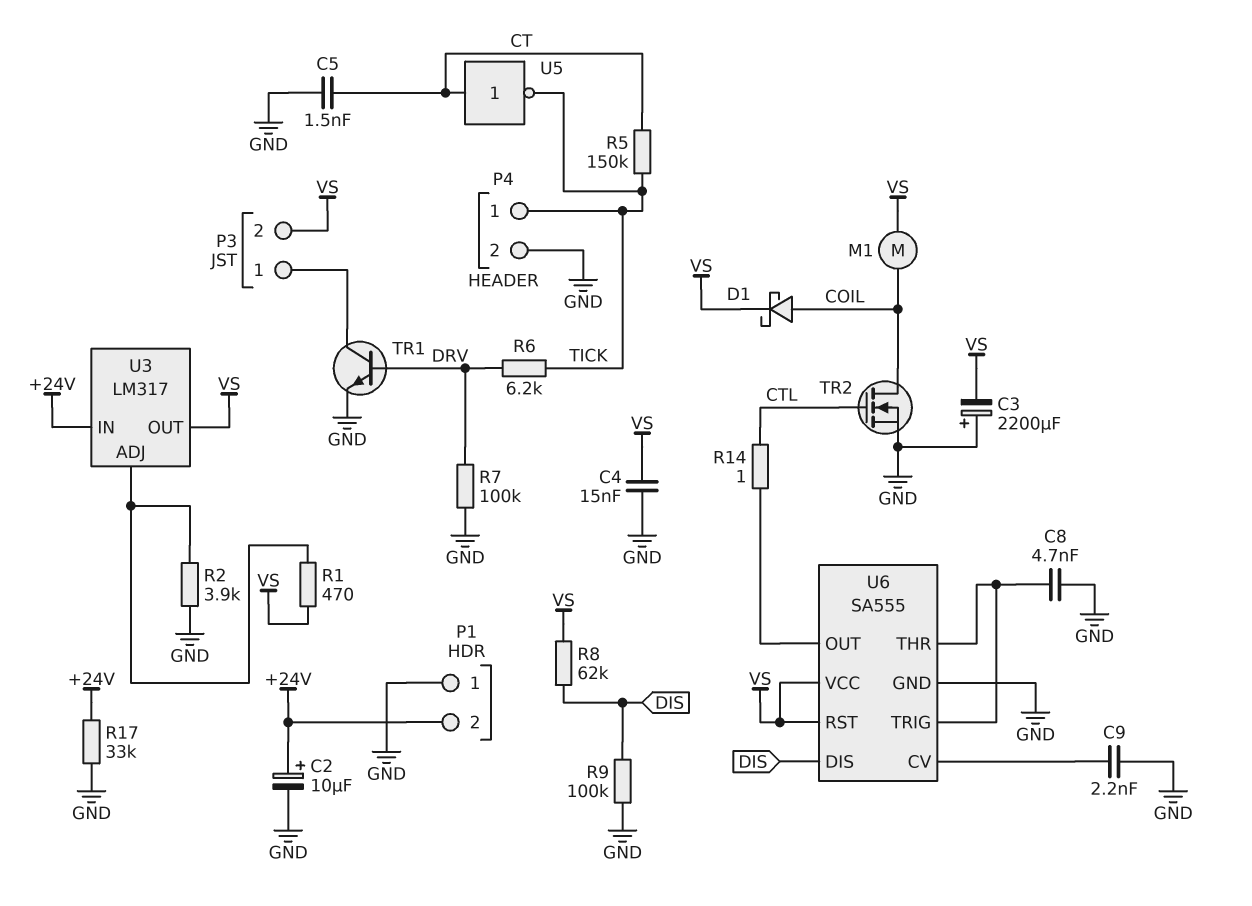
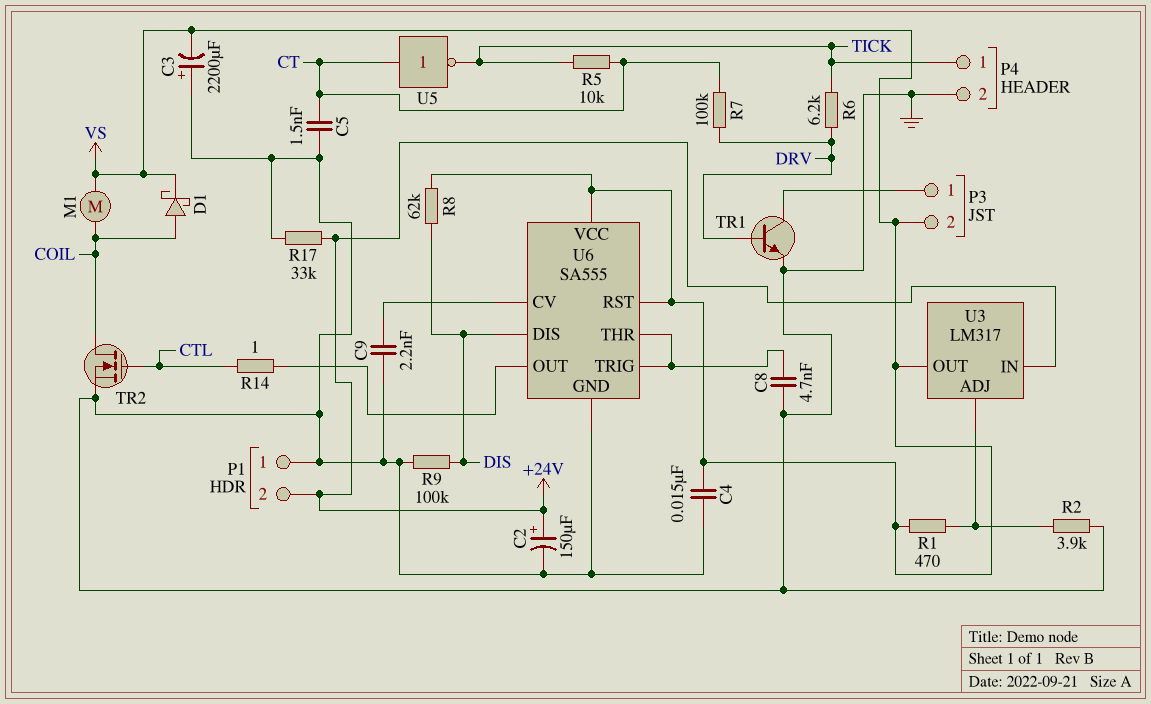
C2: 10uF (plus +24V, minus GND) -> 150uF (plus +24V, minus GND)
R5: 150k (CT, TICK) -> 10k (CT, TICK)
R7: 100k (DRV, GND) -> 100k (CT, DRV)

